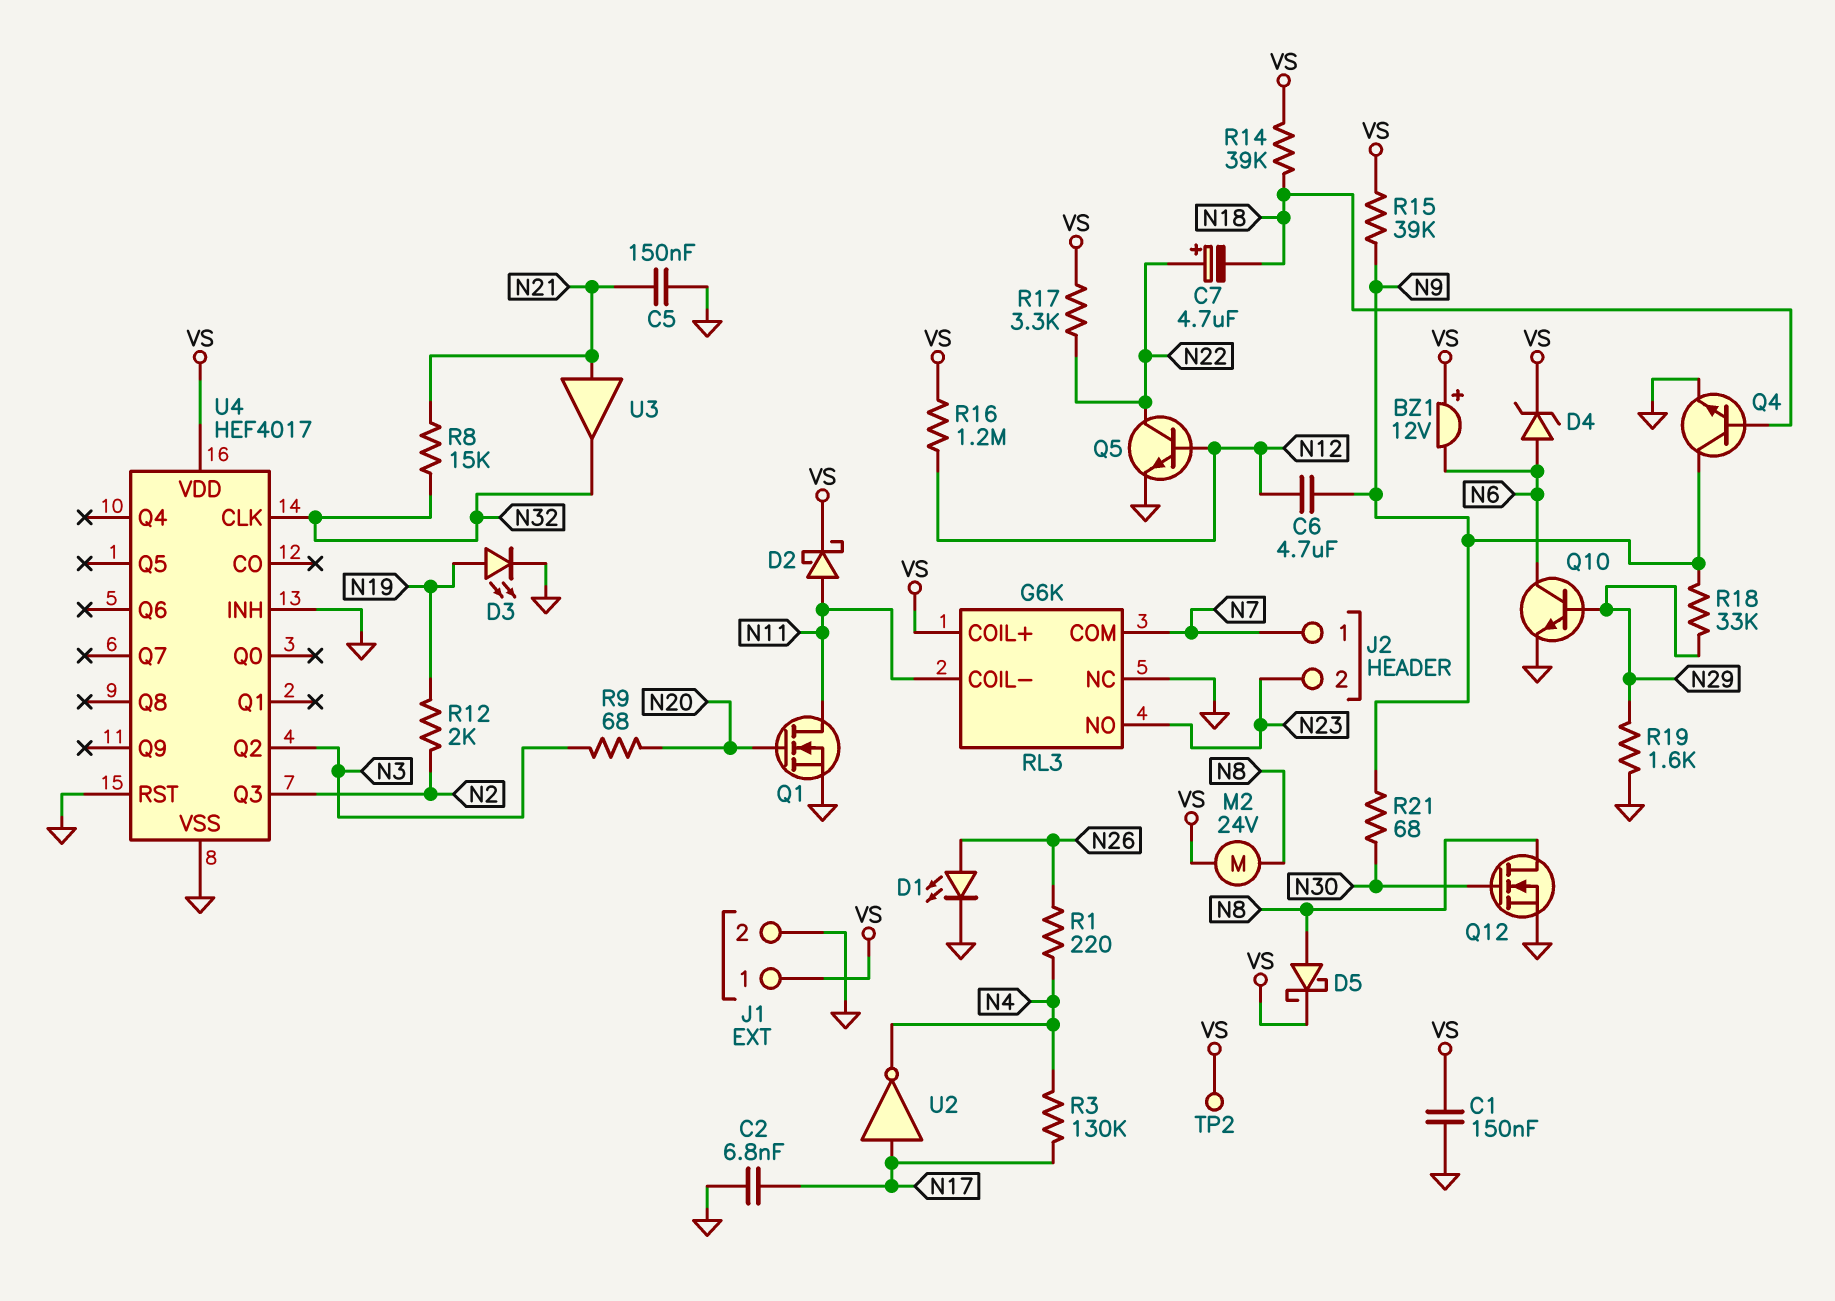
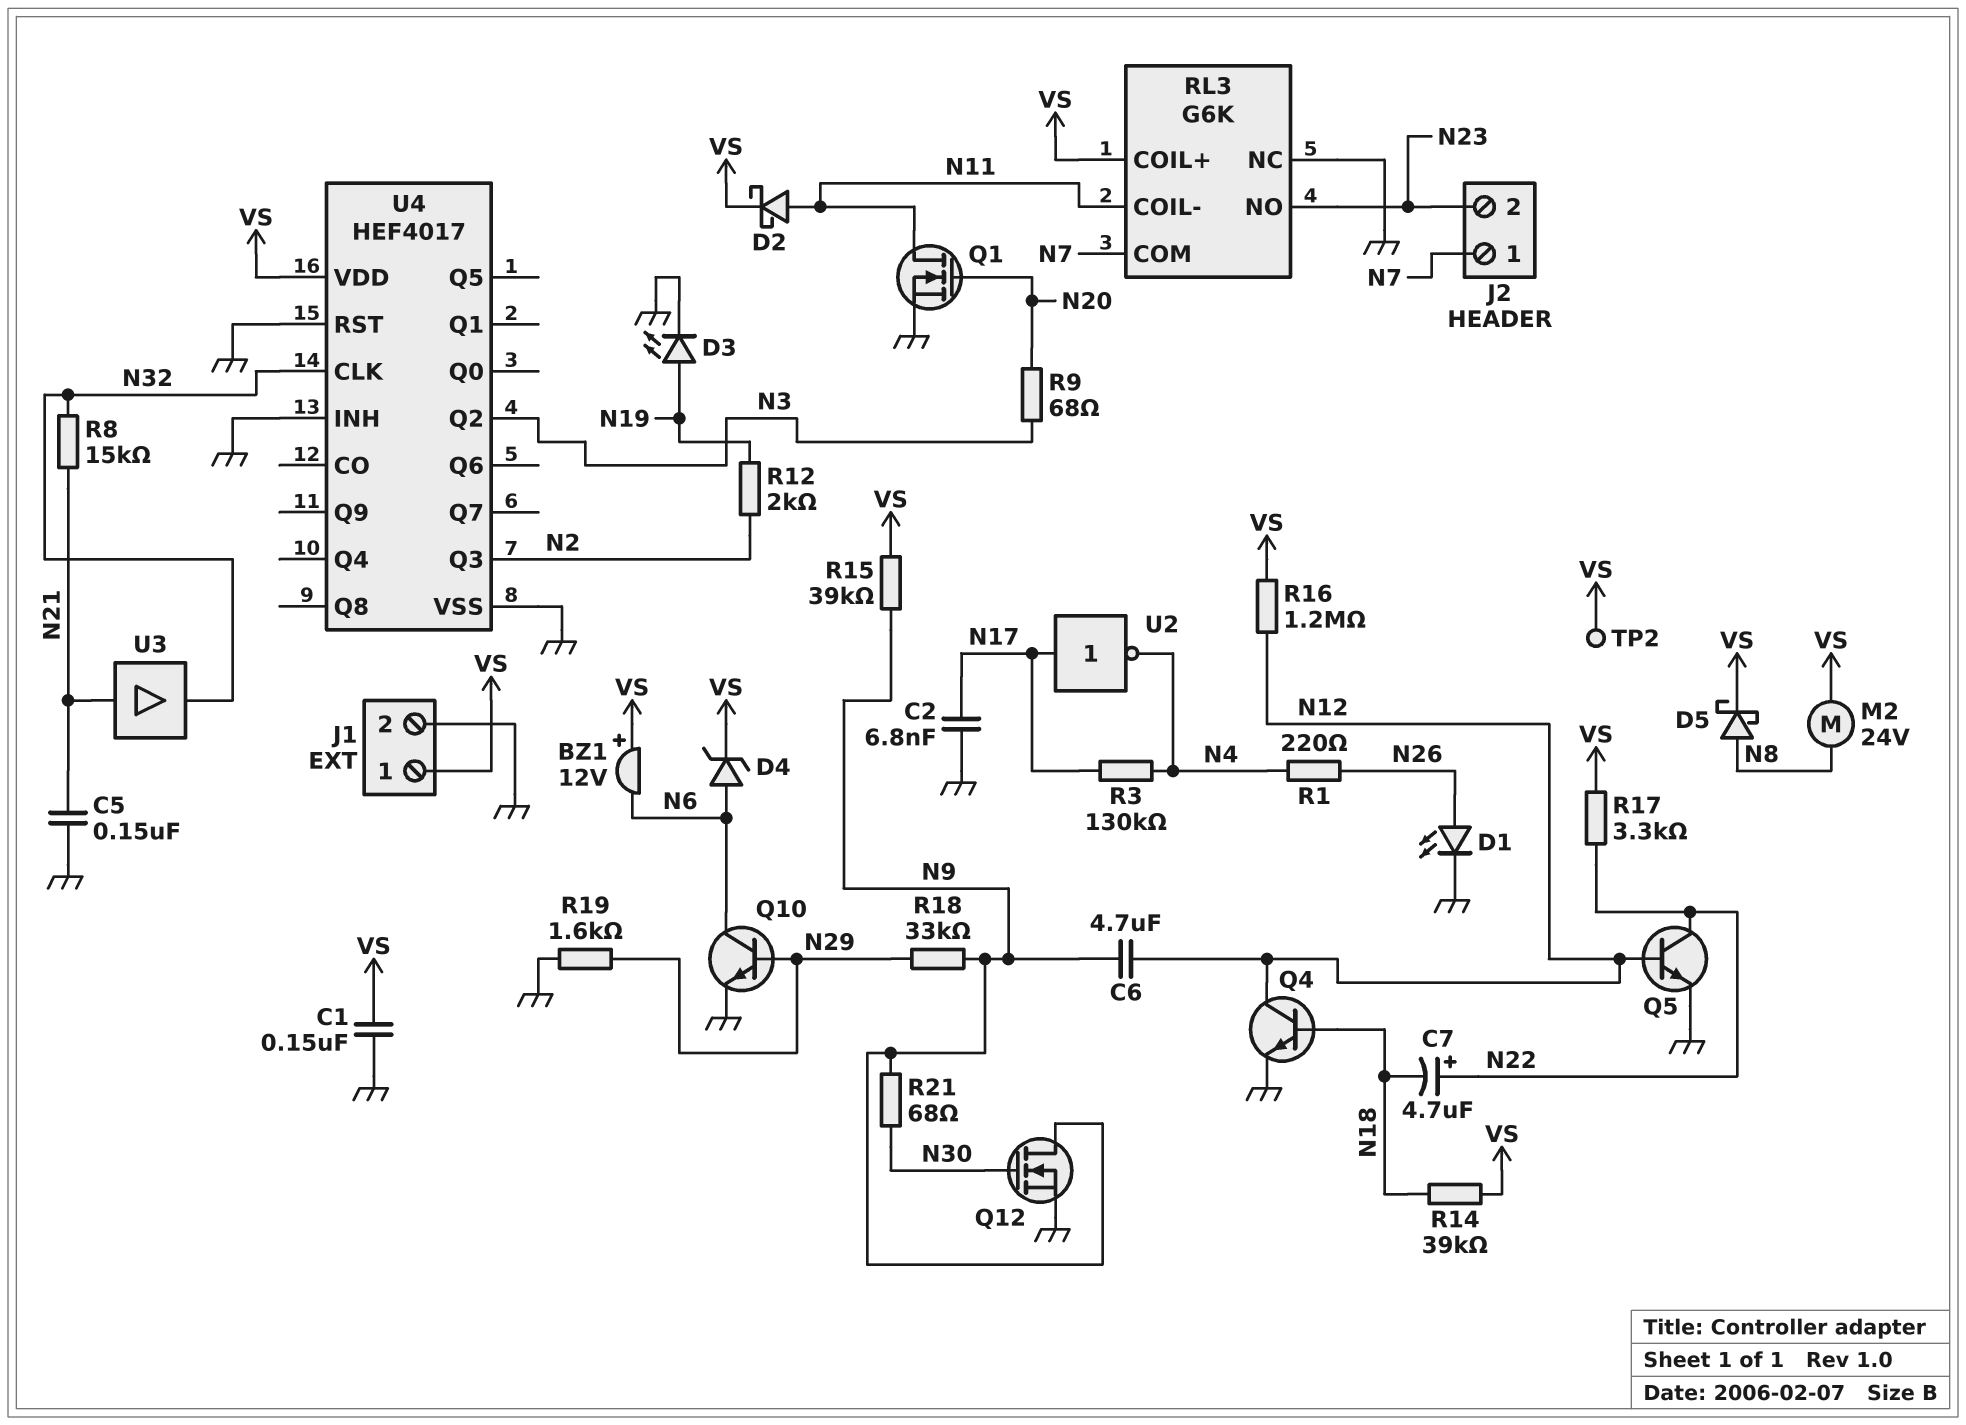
Q4: NPN (B N18, C N9, E GND) -> NPN (B N18, C N12, E GND)
Q12: NMOS (G N30, D N8, S GND) -> NMOS (G N30, D N9, S GND)

